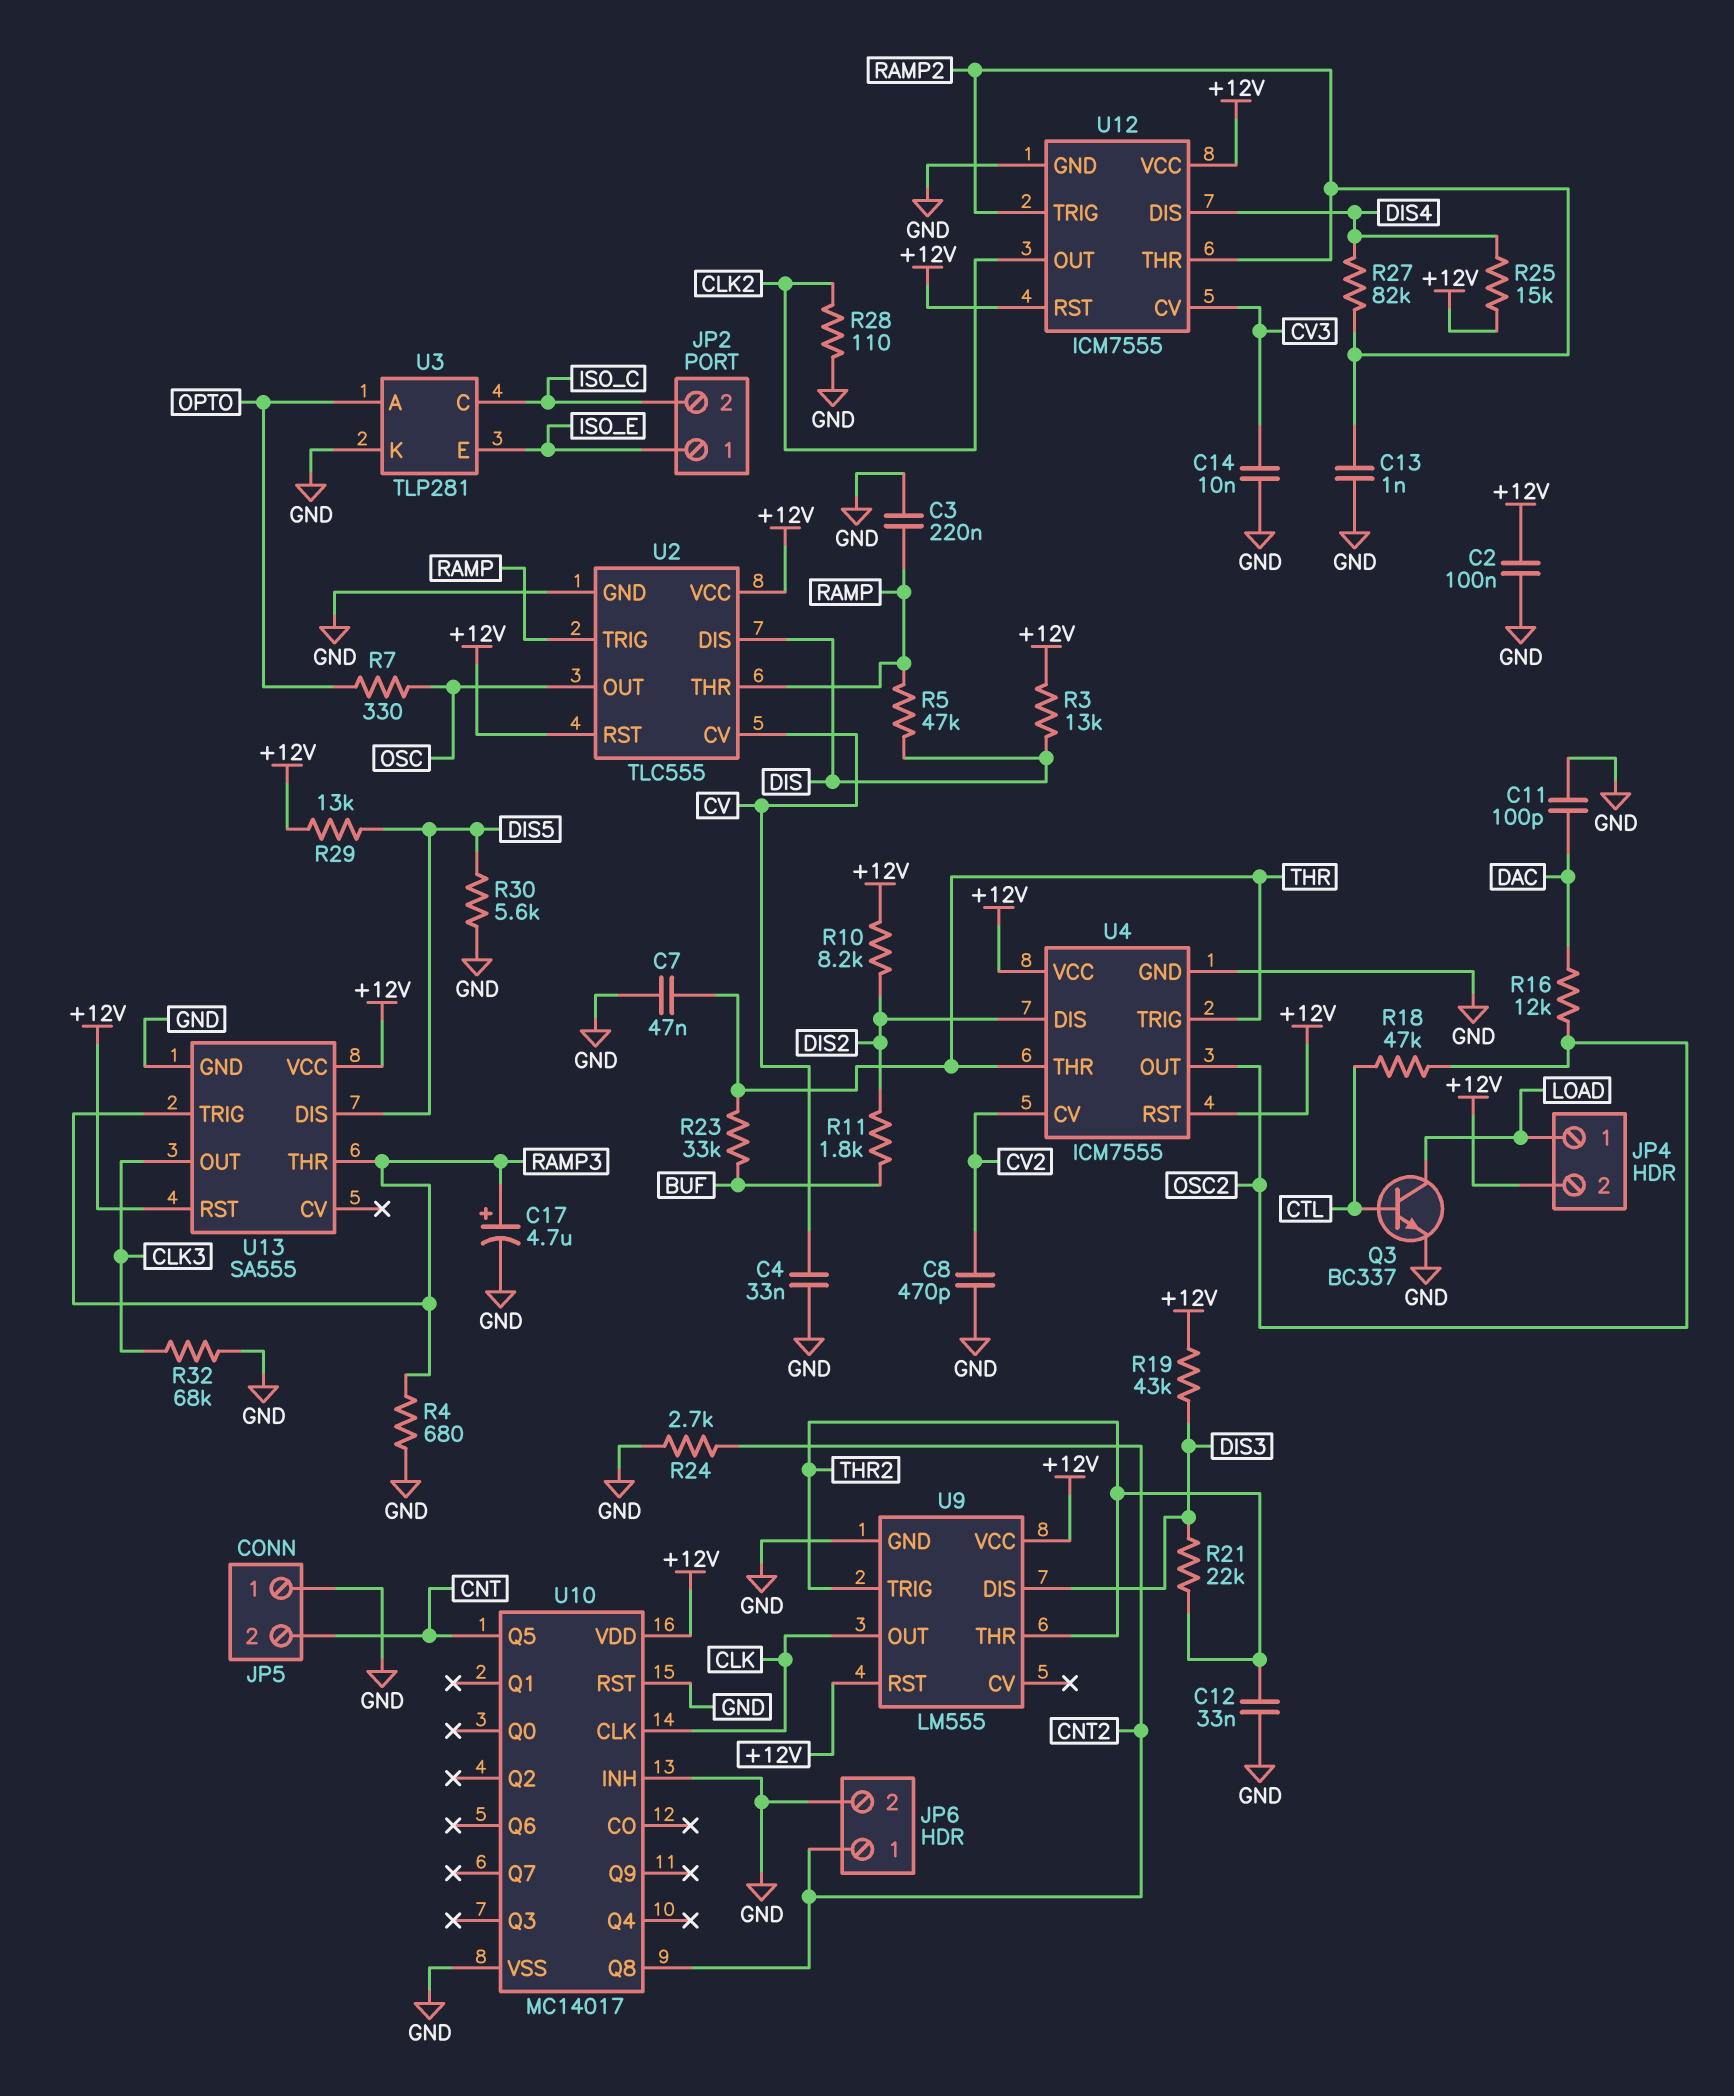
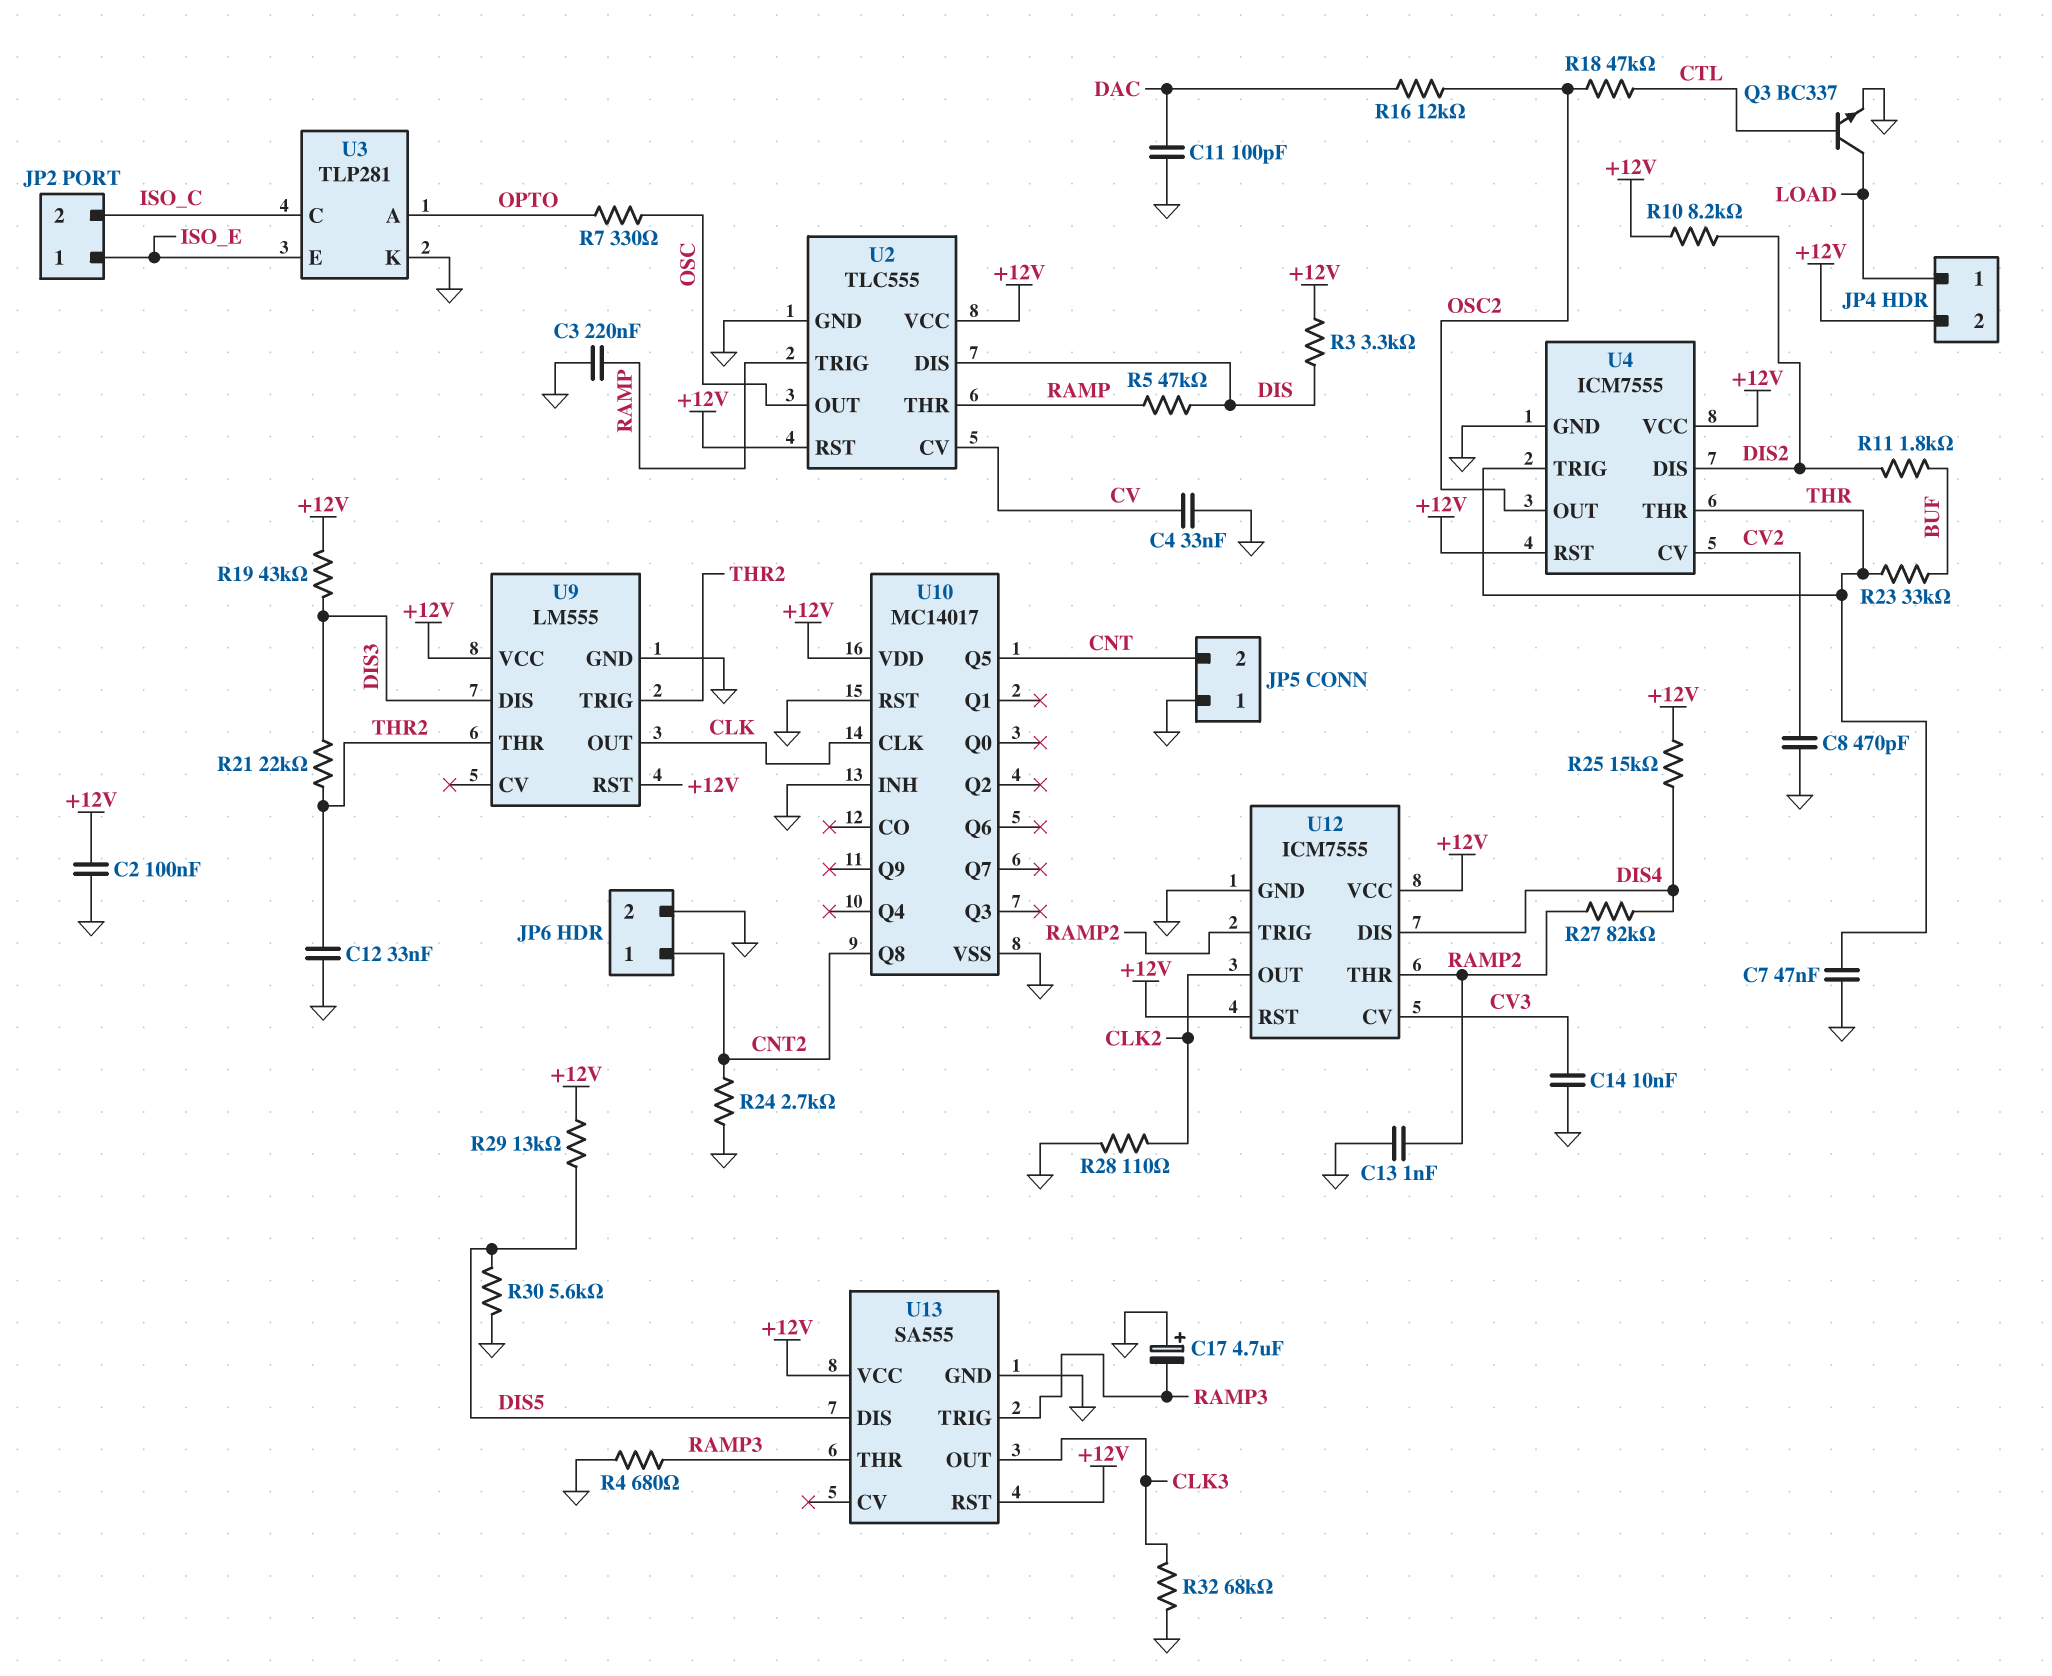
C17: 4.7uF (plus RAMP3, minus GND) -> 4.7uF (plus GND, minus RAMP3)
R3: 13k (+12V, DIS) -> 3.3k (+12V, DIS)

